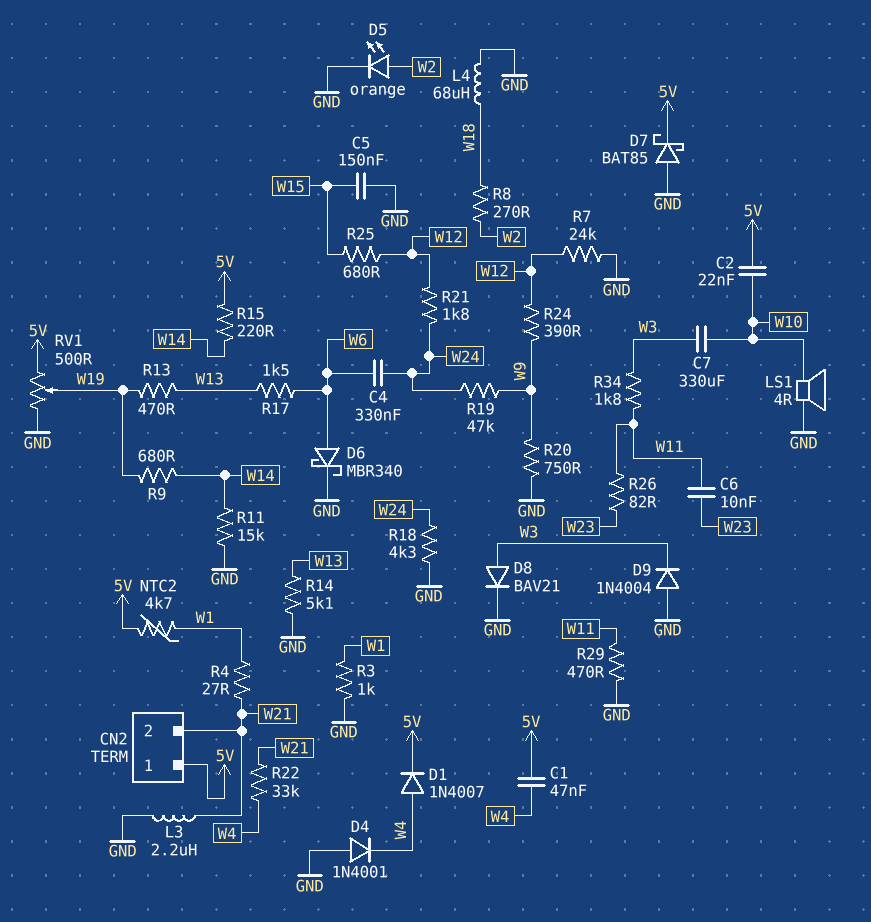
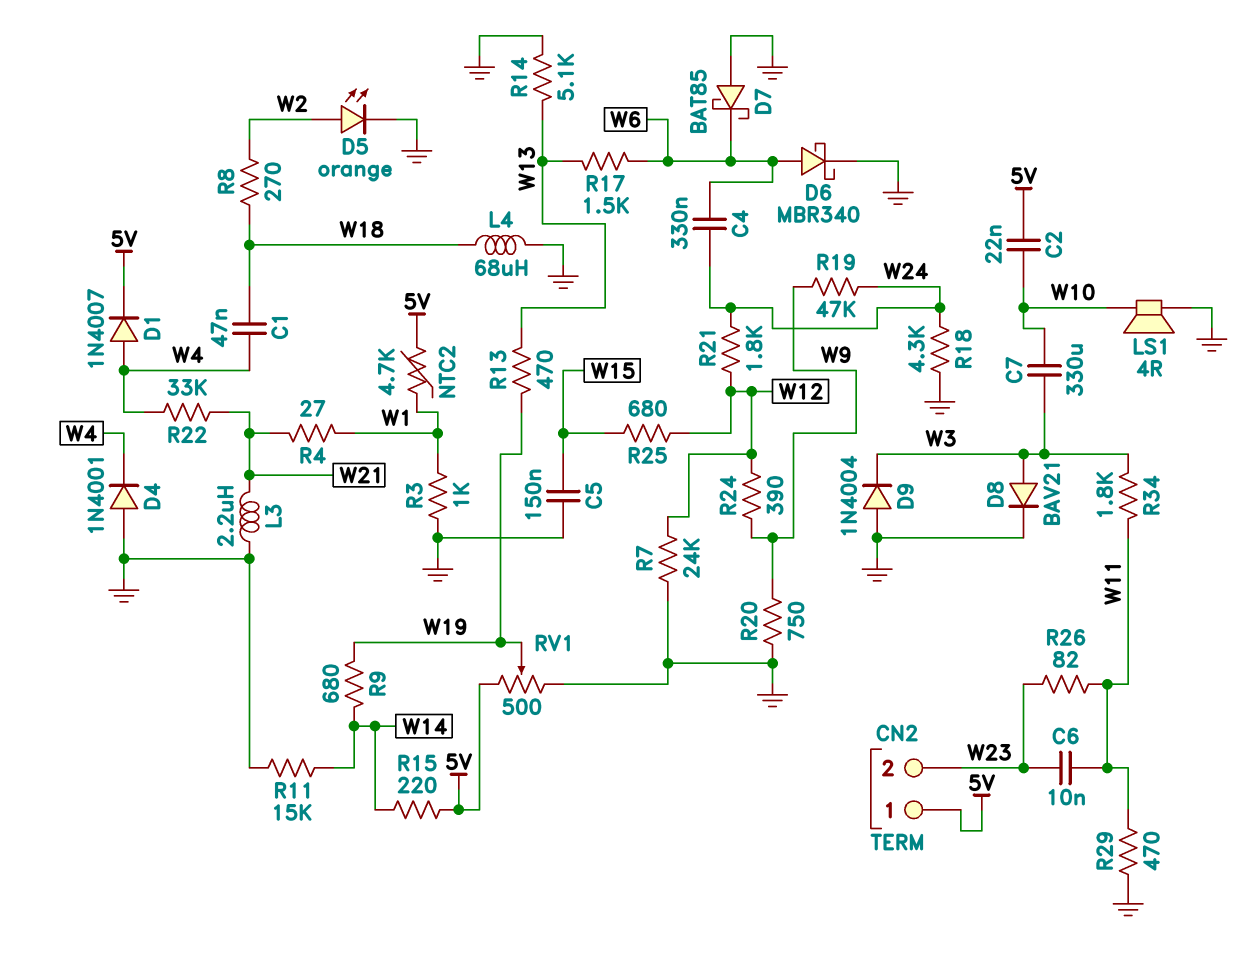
C1: 47nF (5V, W4) -> 47nF (W4, W18)
CN2 pin 2: W21 -> W23
D7: schottky BAT85 (A GND, K 5V) -> schottky BAT85 (A GND, K W6)

